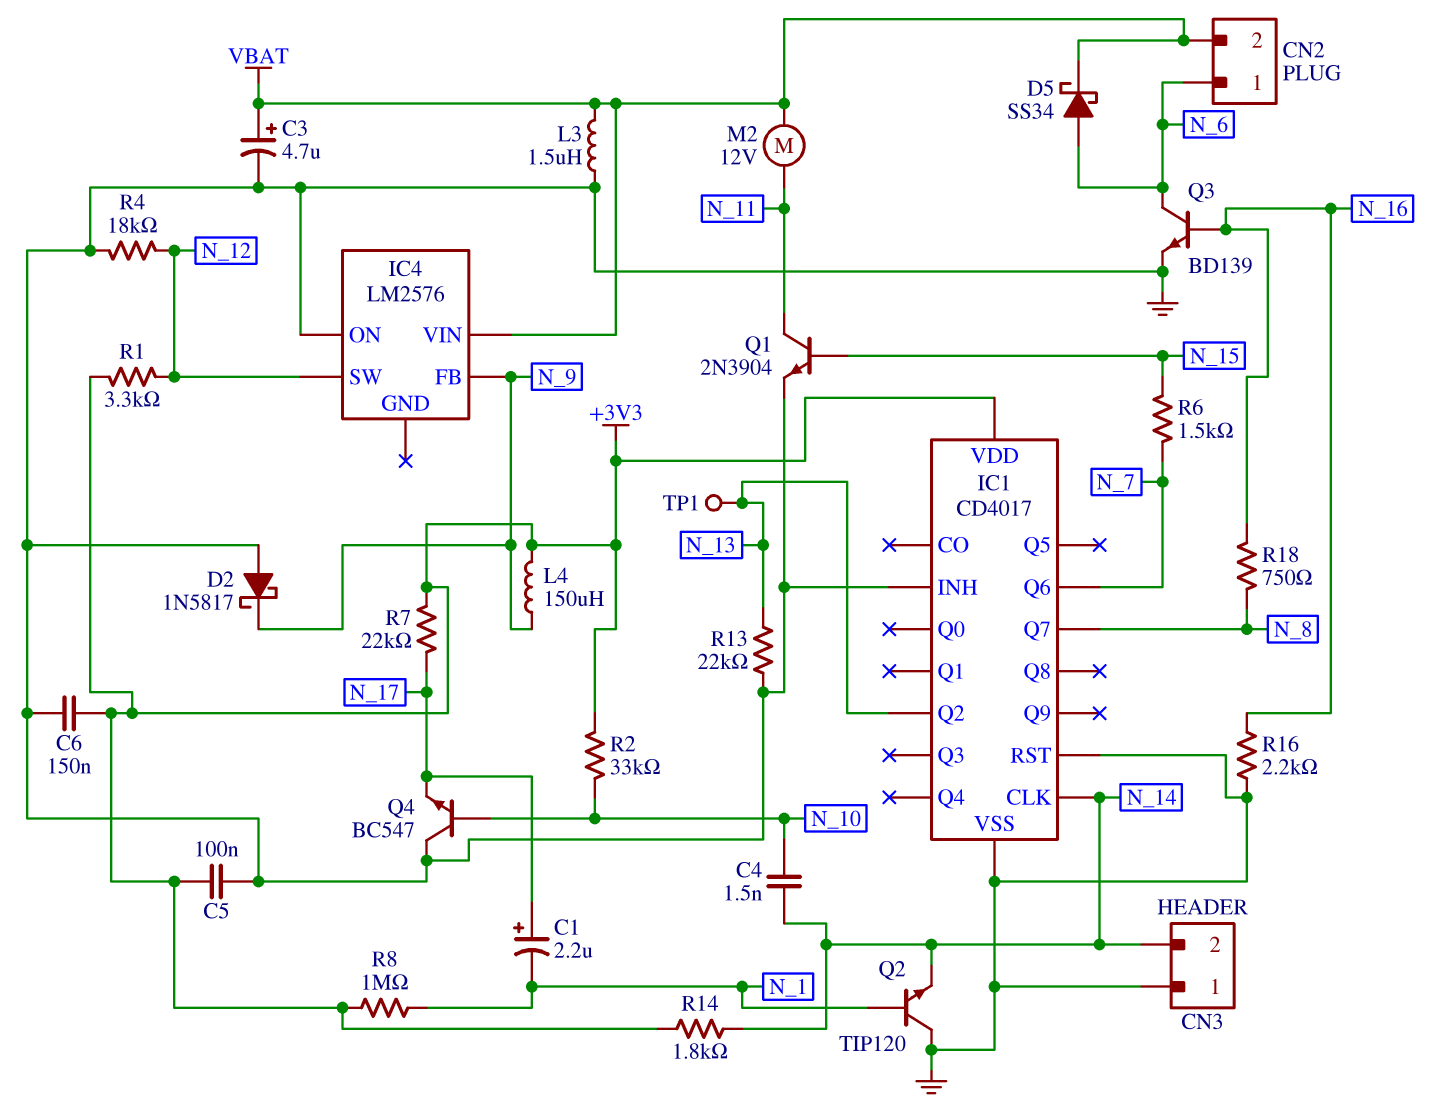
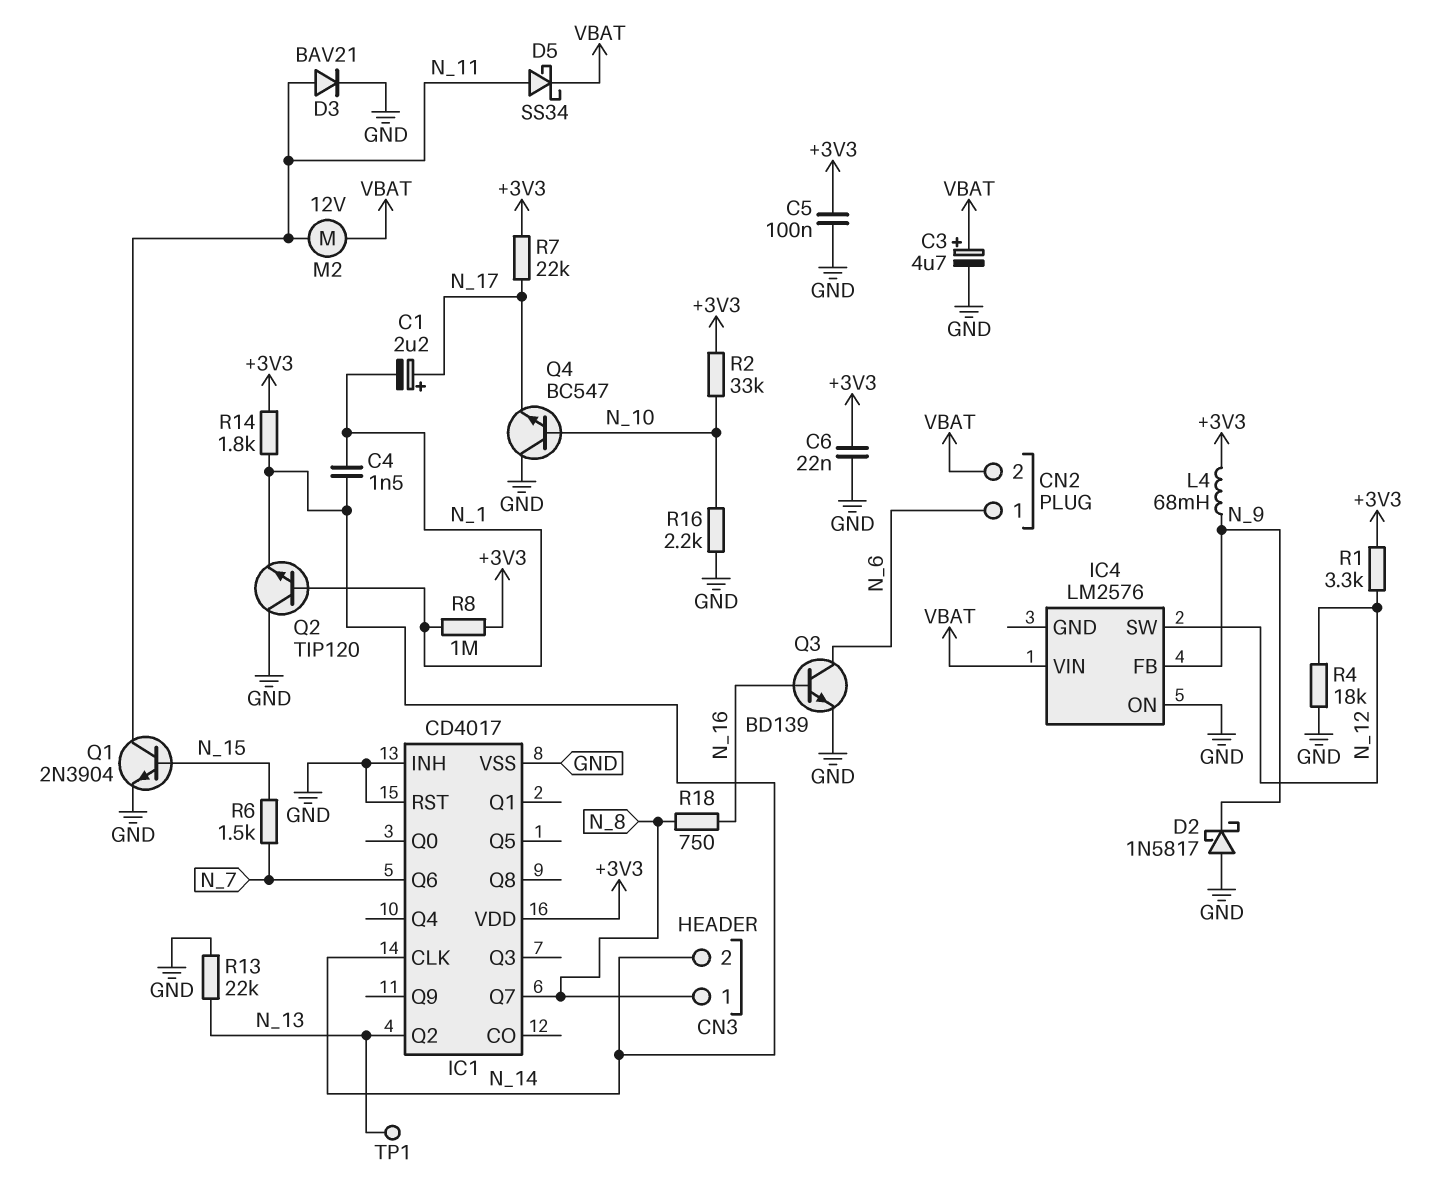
C4: 1.5nF (N_10, N_14) -> 1.5nF (N_1, N_14)
C6: 150nF (+3V3, GND) -> 22nF (+3V3, GND)
CN3 pin 1: GND -> N_8
D3: none -> diode BAV21 (A N_11, K GND)
D5: schottky SS34 (A N_6, K VBAT) -> schottky SS34 (A N_11, K VBAT)
L3: 1.5uH (GND, VBAT) -> none
L4: 150uH (+3V3, N_9) -> 68mH (+3V3, N_9)
R16: 2.2k (GND, N_16) -> 2.2k (GND, N_10)

